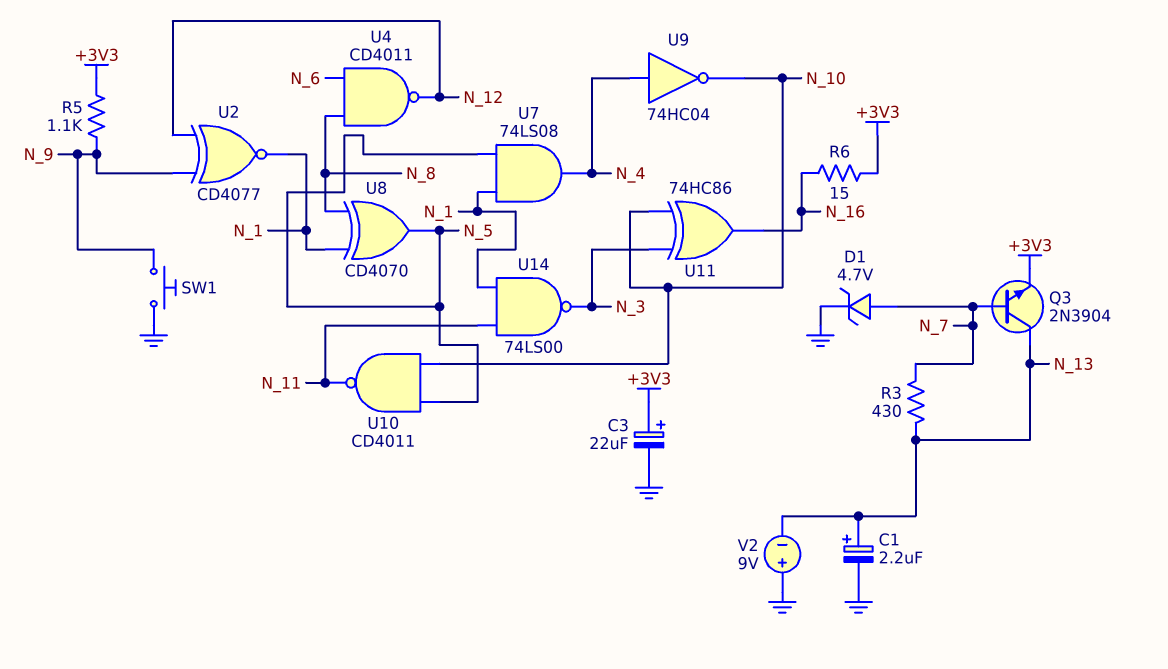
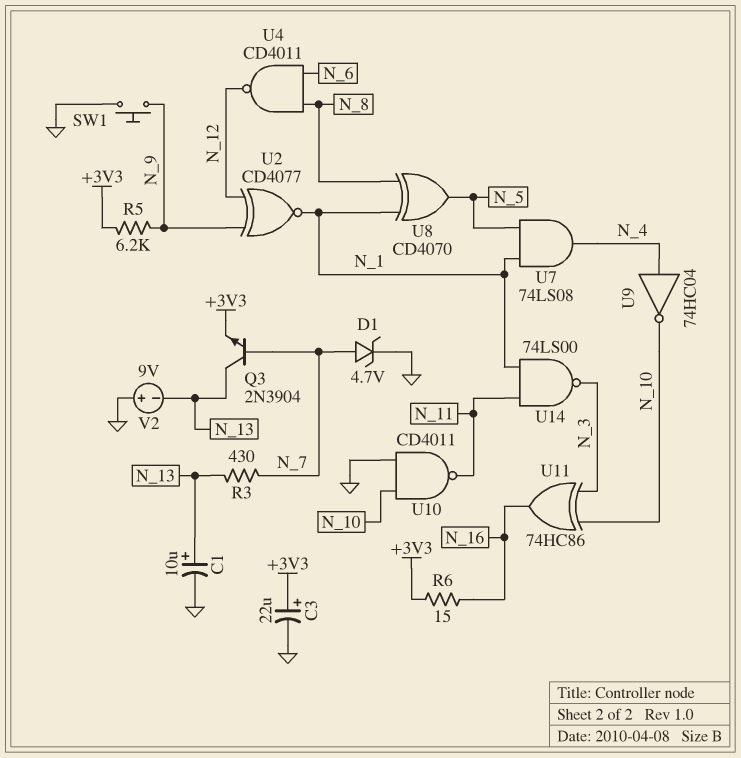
C1: 2.2uF (plus N_13, minus GND) -> 10uF (plus N_13, minus GND)
R5: 1.1k (+3V3, N_9) -> 6.2k (+3V3, N_9)
U10: NAND CD4011 (in N_5, in N_10, out N_11) -> NAND CD4011 (in GND, in N_10, out N_11)

